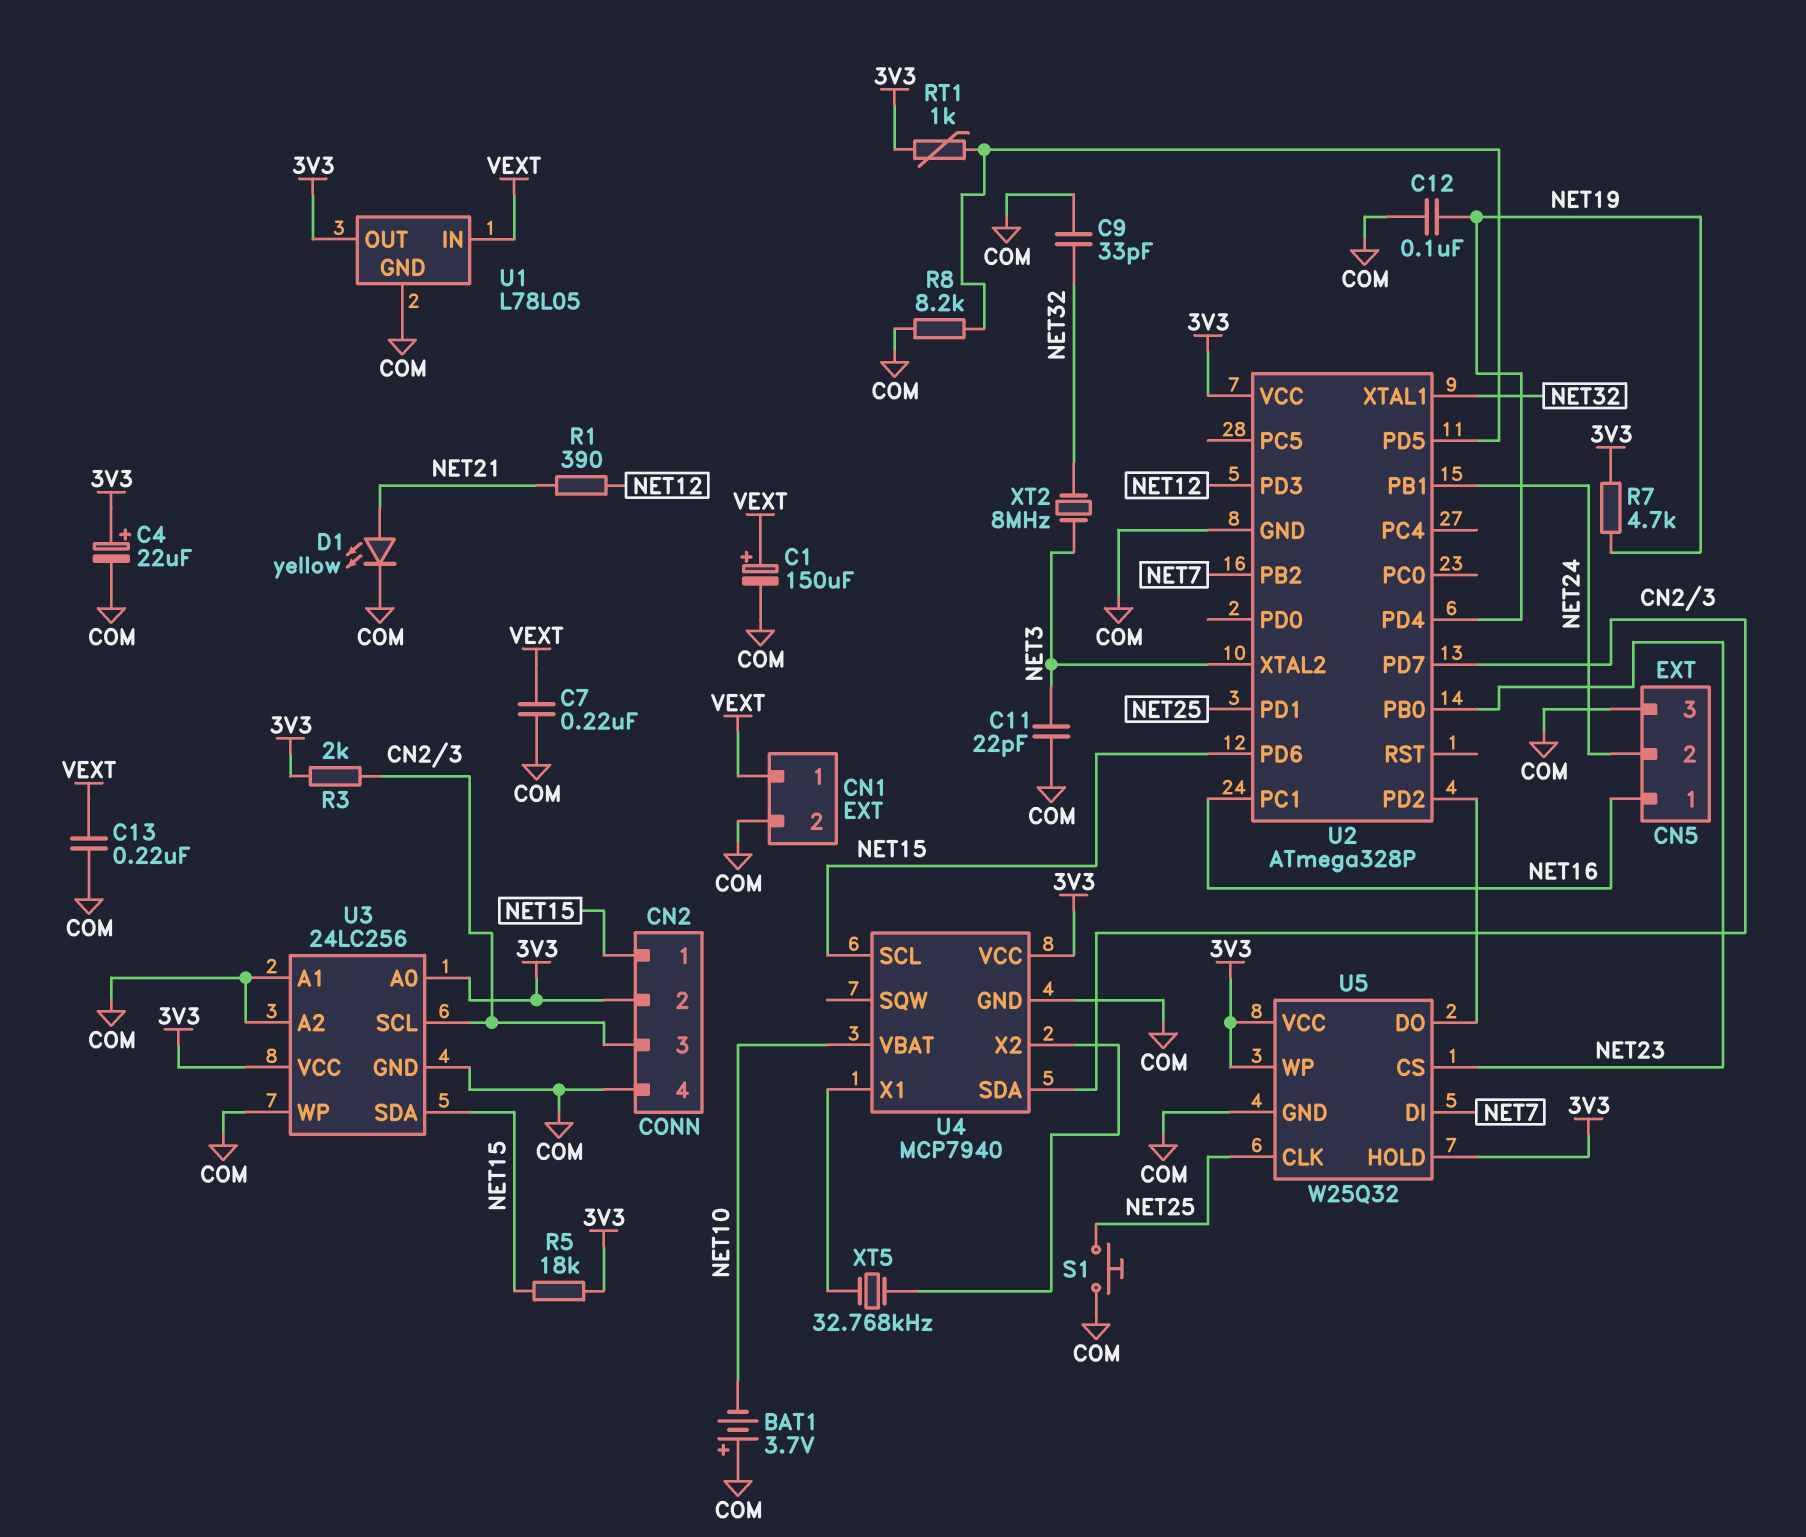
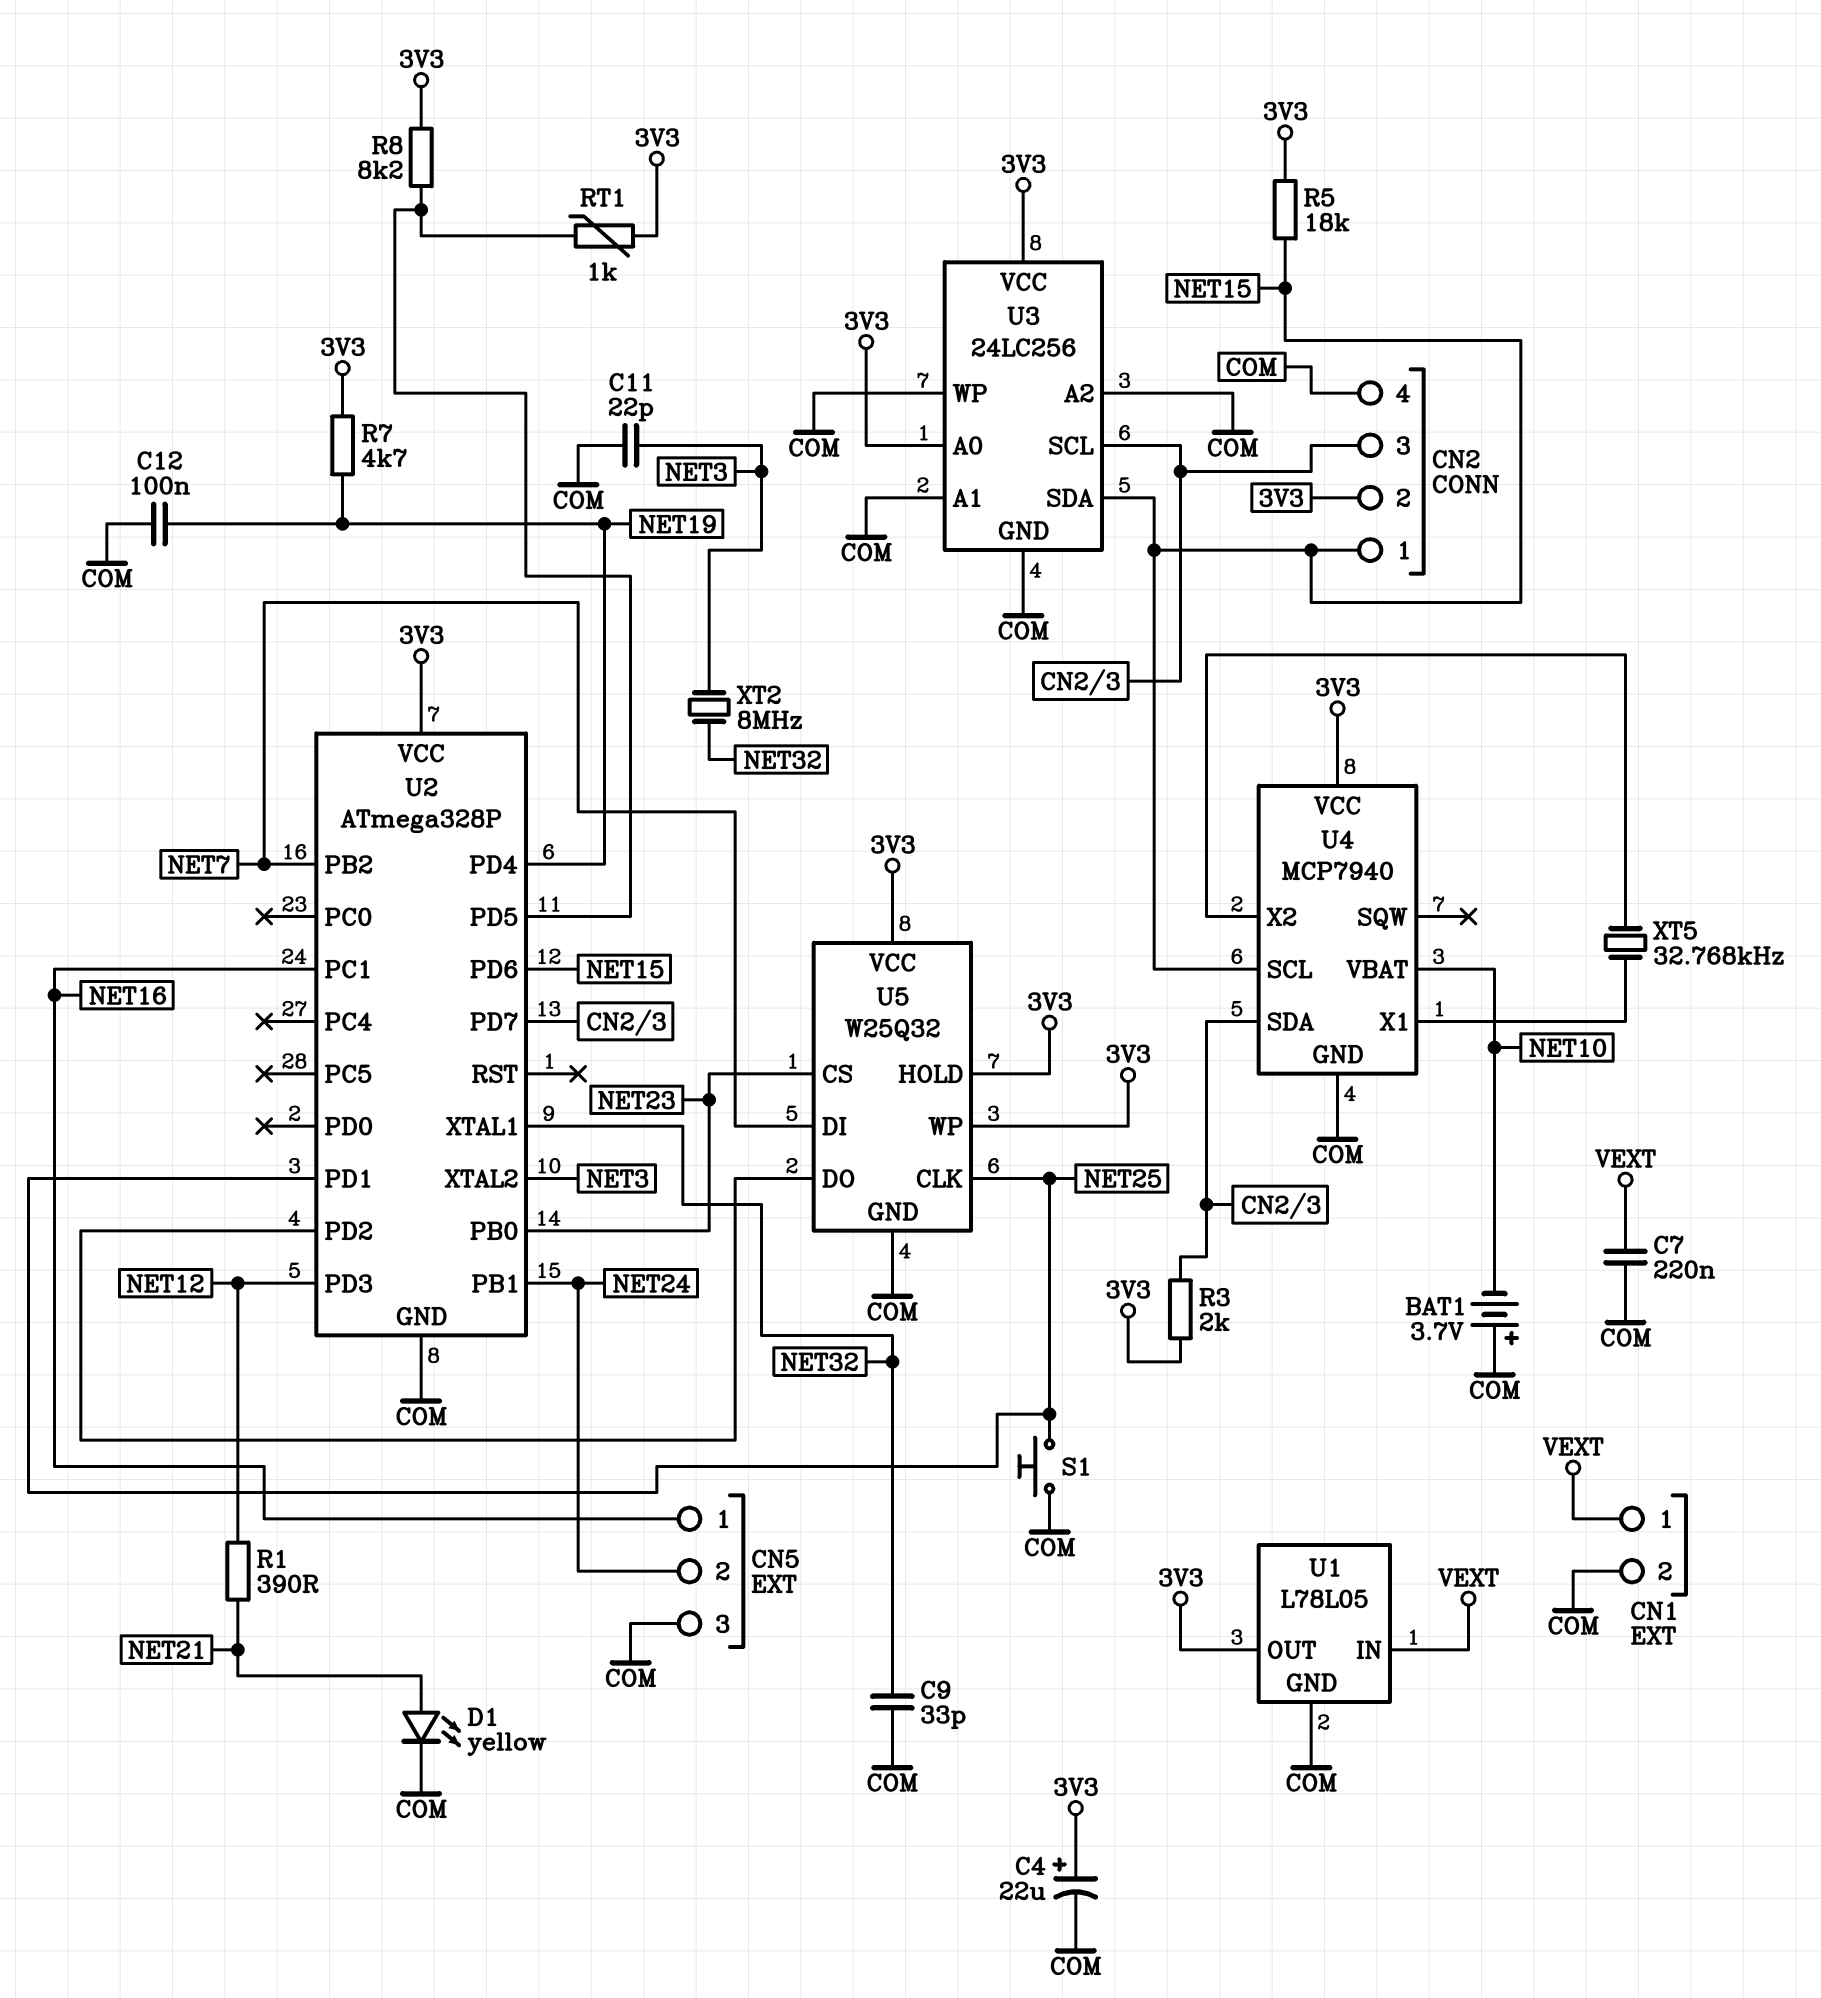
C1: 150uF (plus VEXT, minus COM) -> none
C13: 220nF (COM, VEXT) -> none
R8: 8.2k (COM, U2/PD5) -> 8.2k (3V3, U2/PD5)

